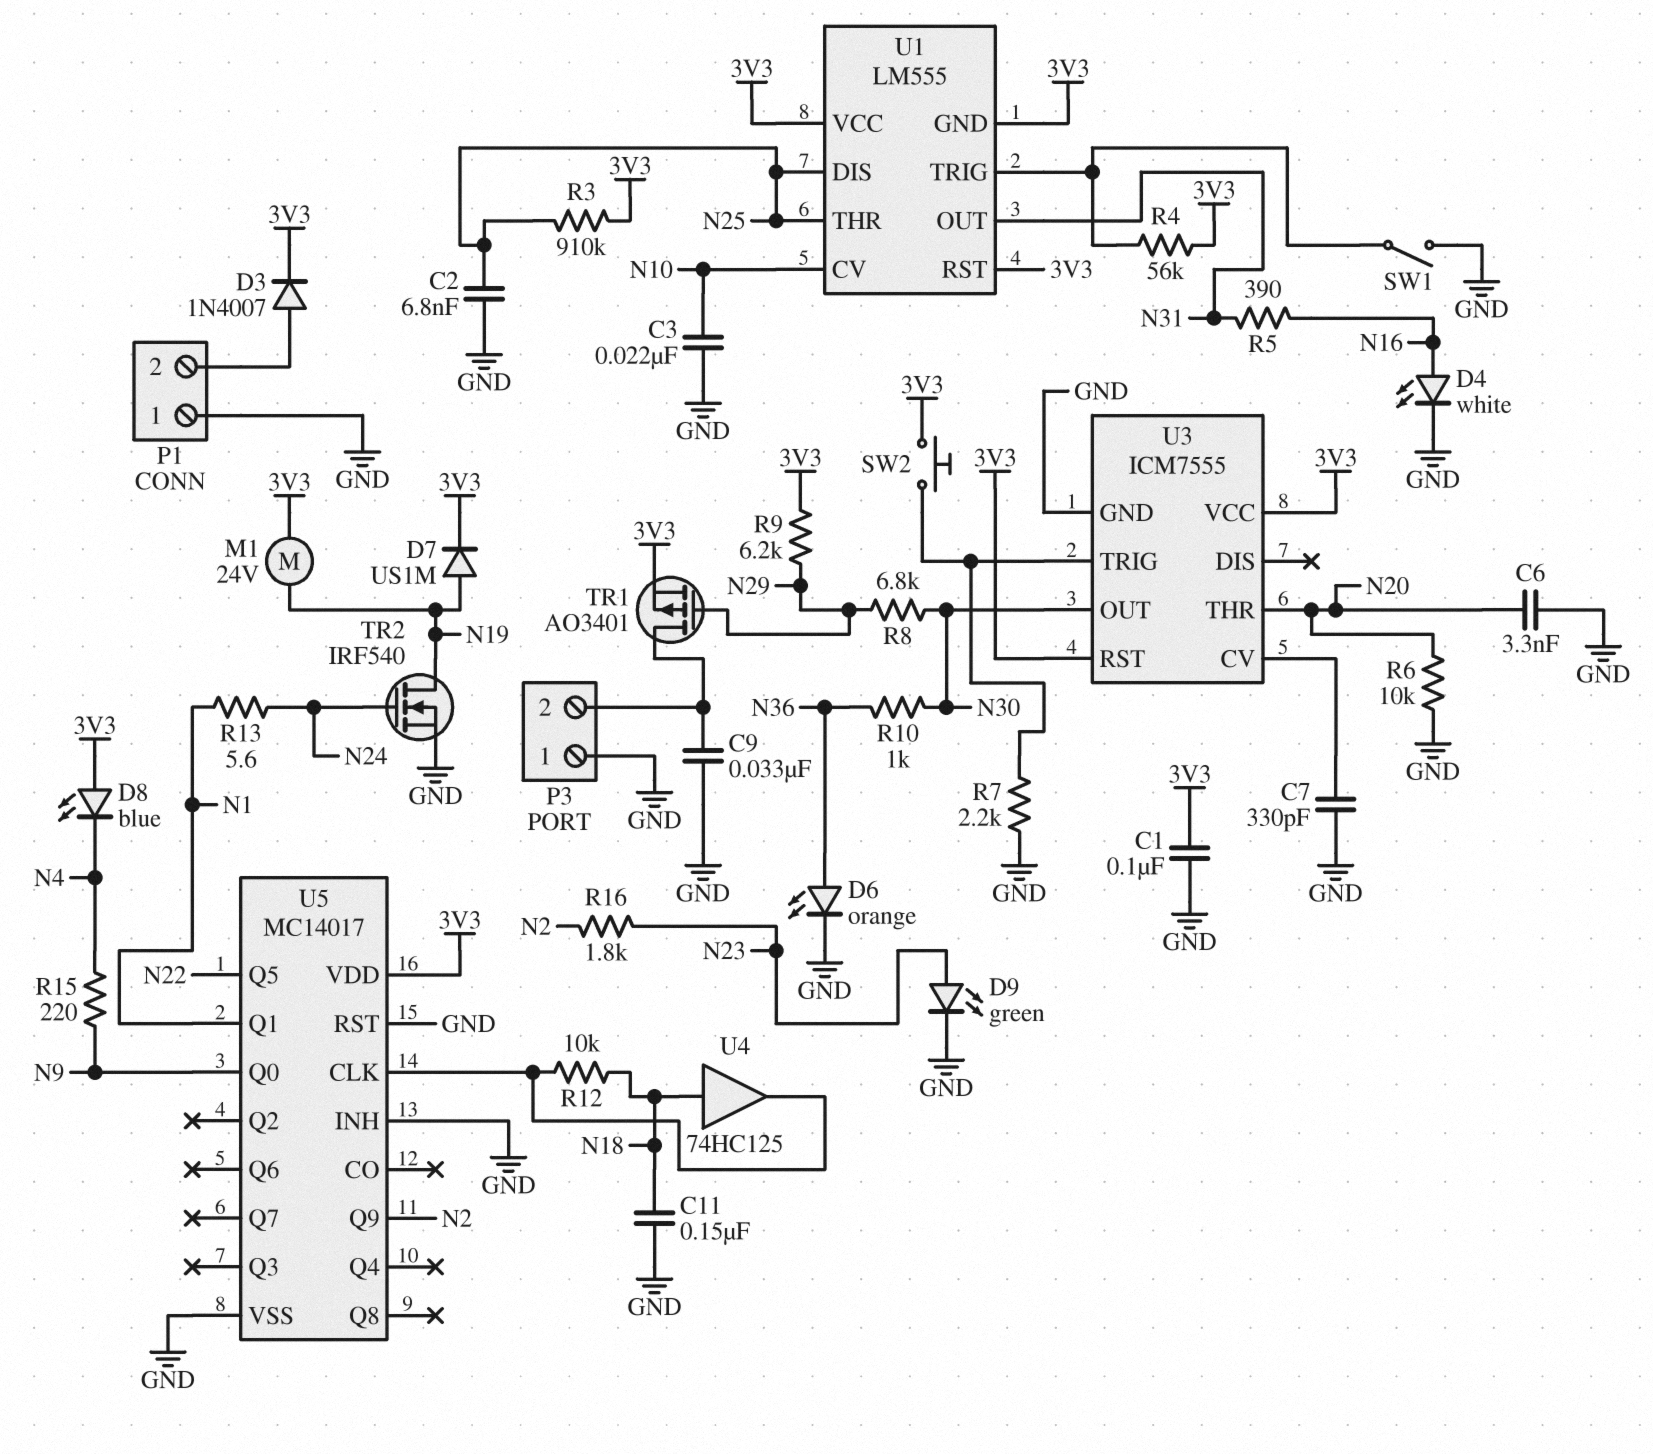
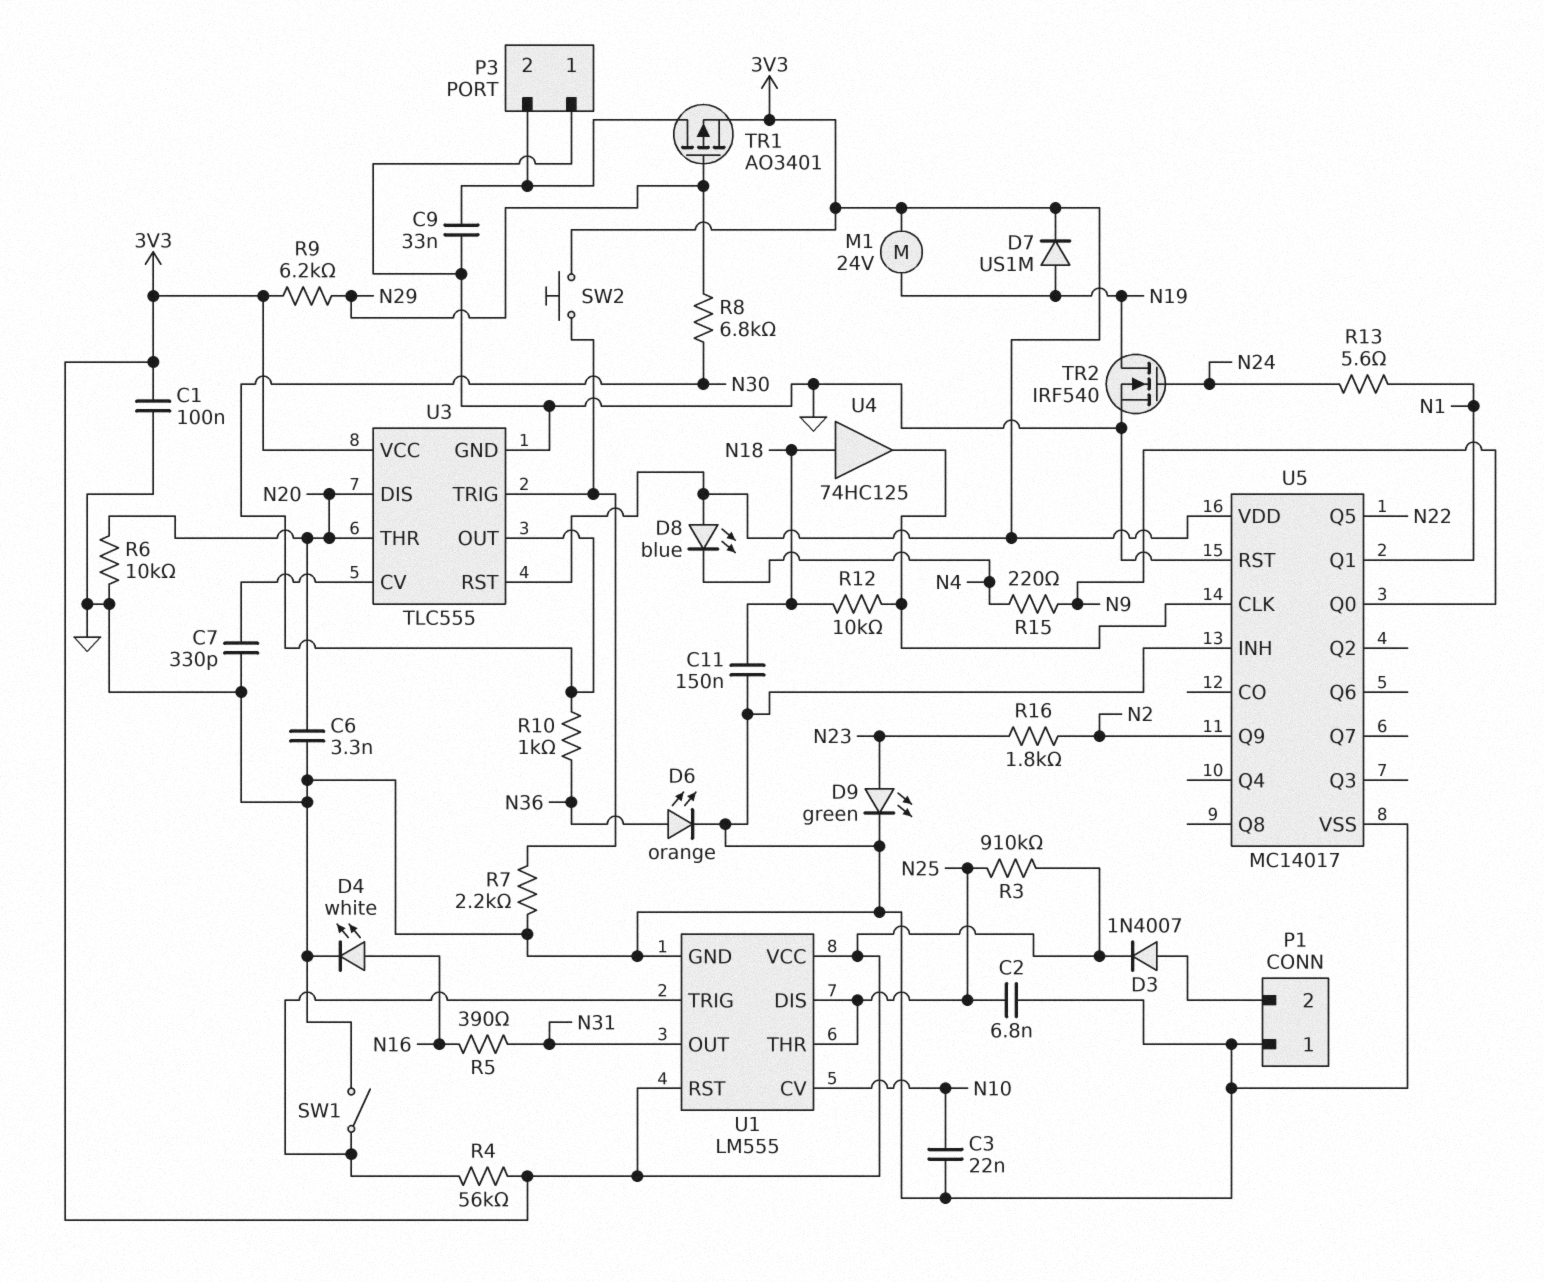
U1 pin GND: 3V3 -> GND
U3: ICM7555 -> TLC555
U3 pin DIS: none -> N20

